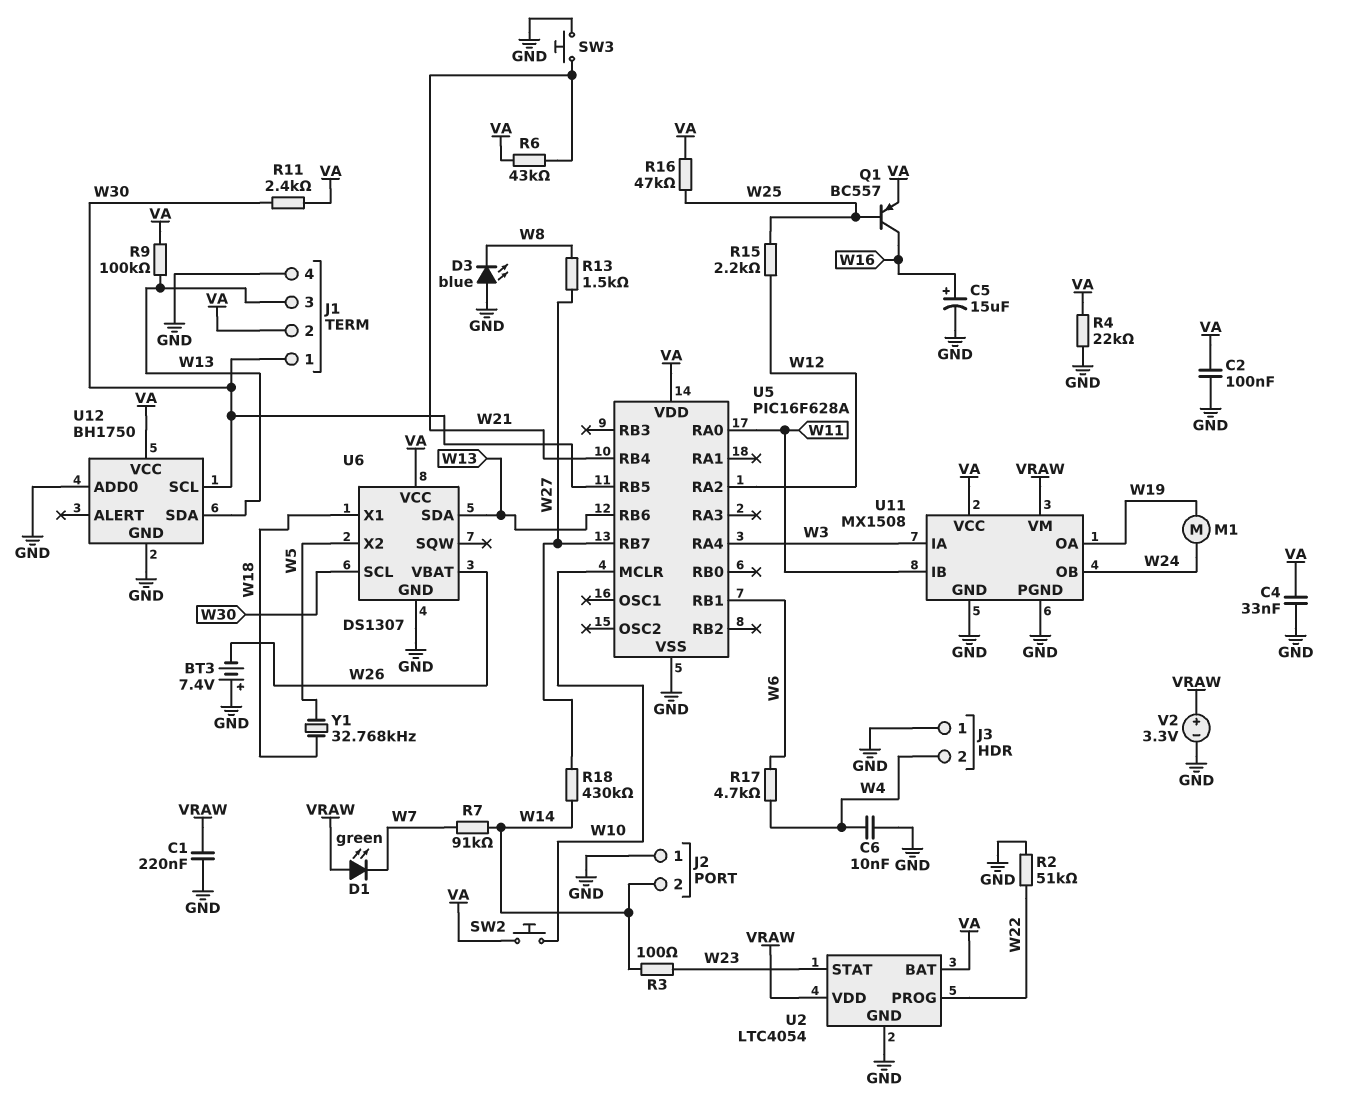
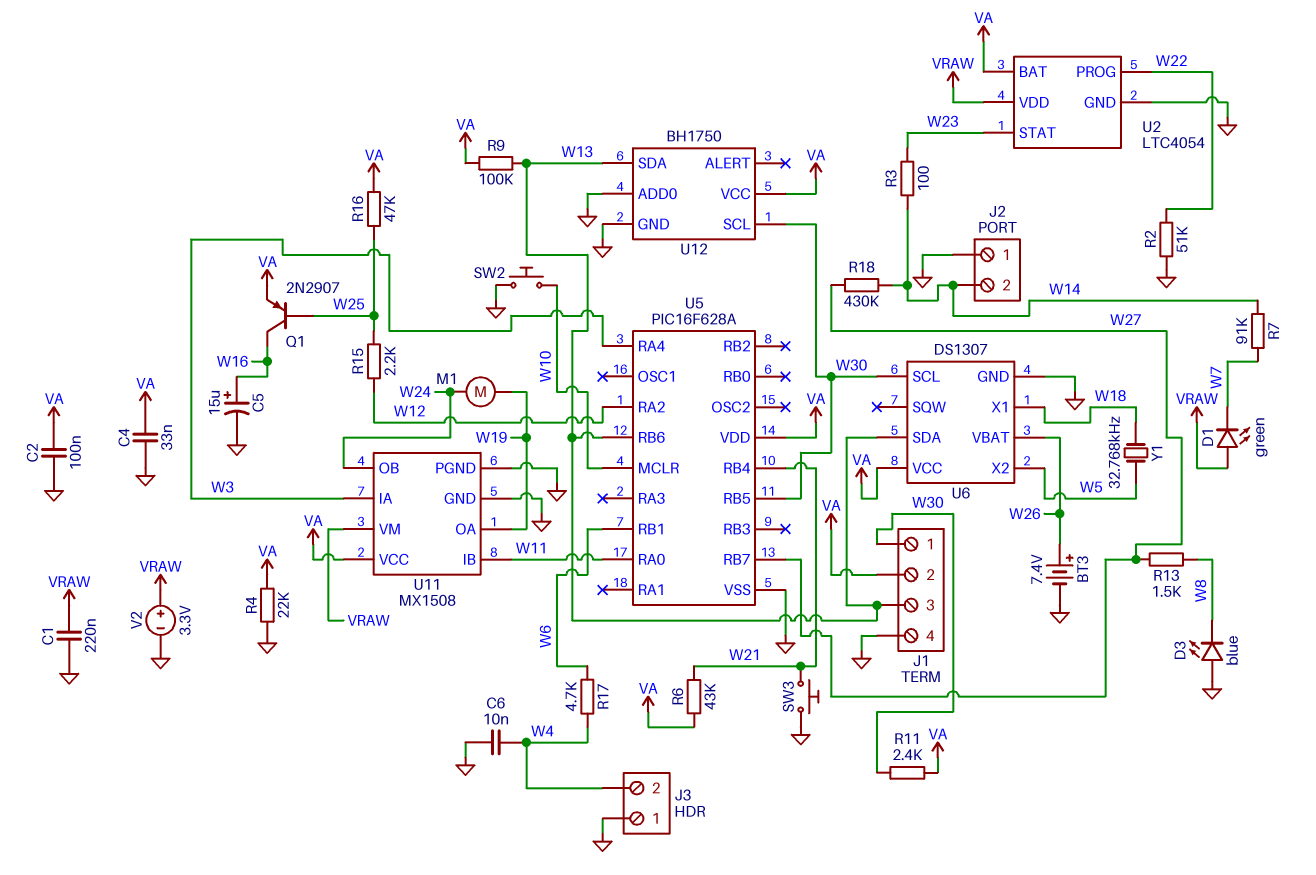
BT3: 7.4V (plus GND, minus W26) -> 7.4V (plus W26, minus GND)
Q1: PNP BC557 (B W25, C W16, E VA) -> PNP 2N2907 (B W25, C W16, E VA)
SW2: button (VA, W10) -> button (GND, W10)

